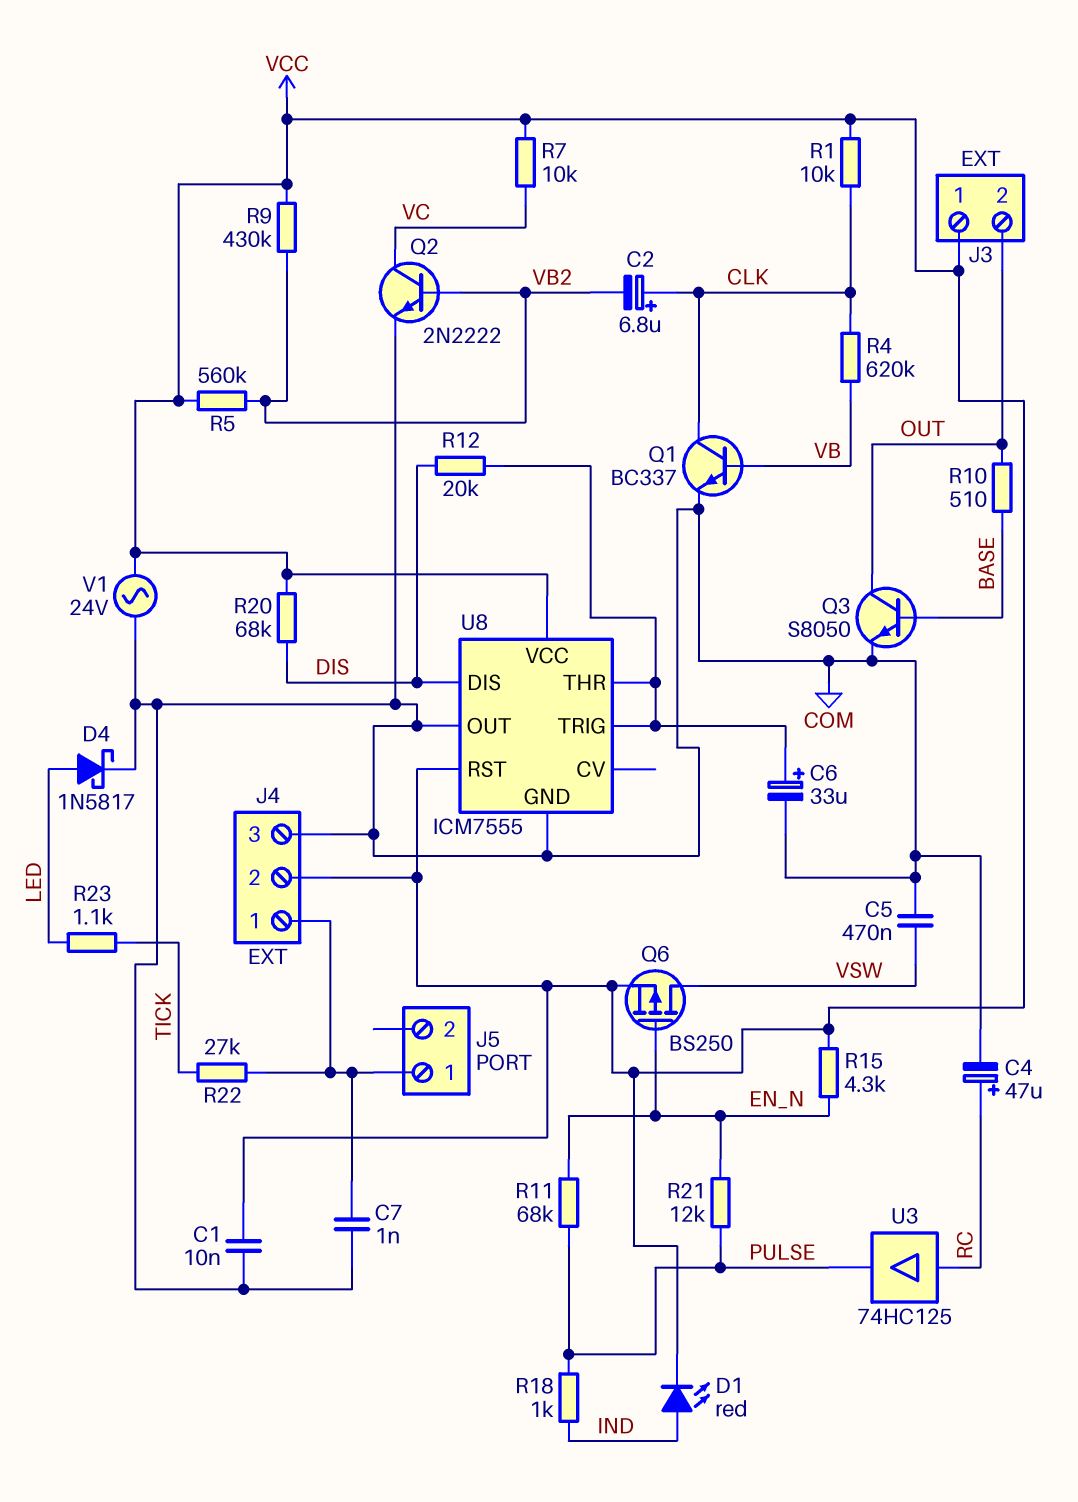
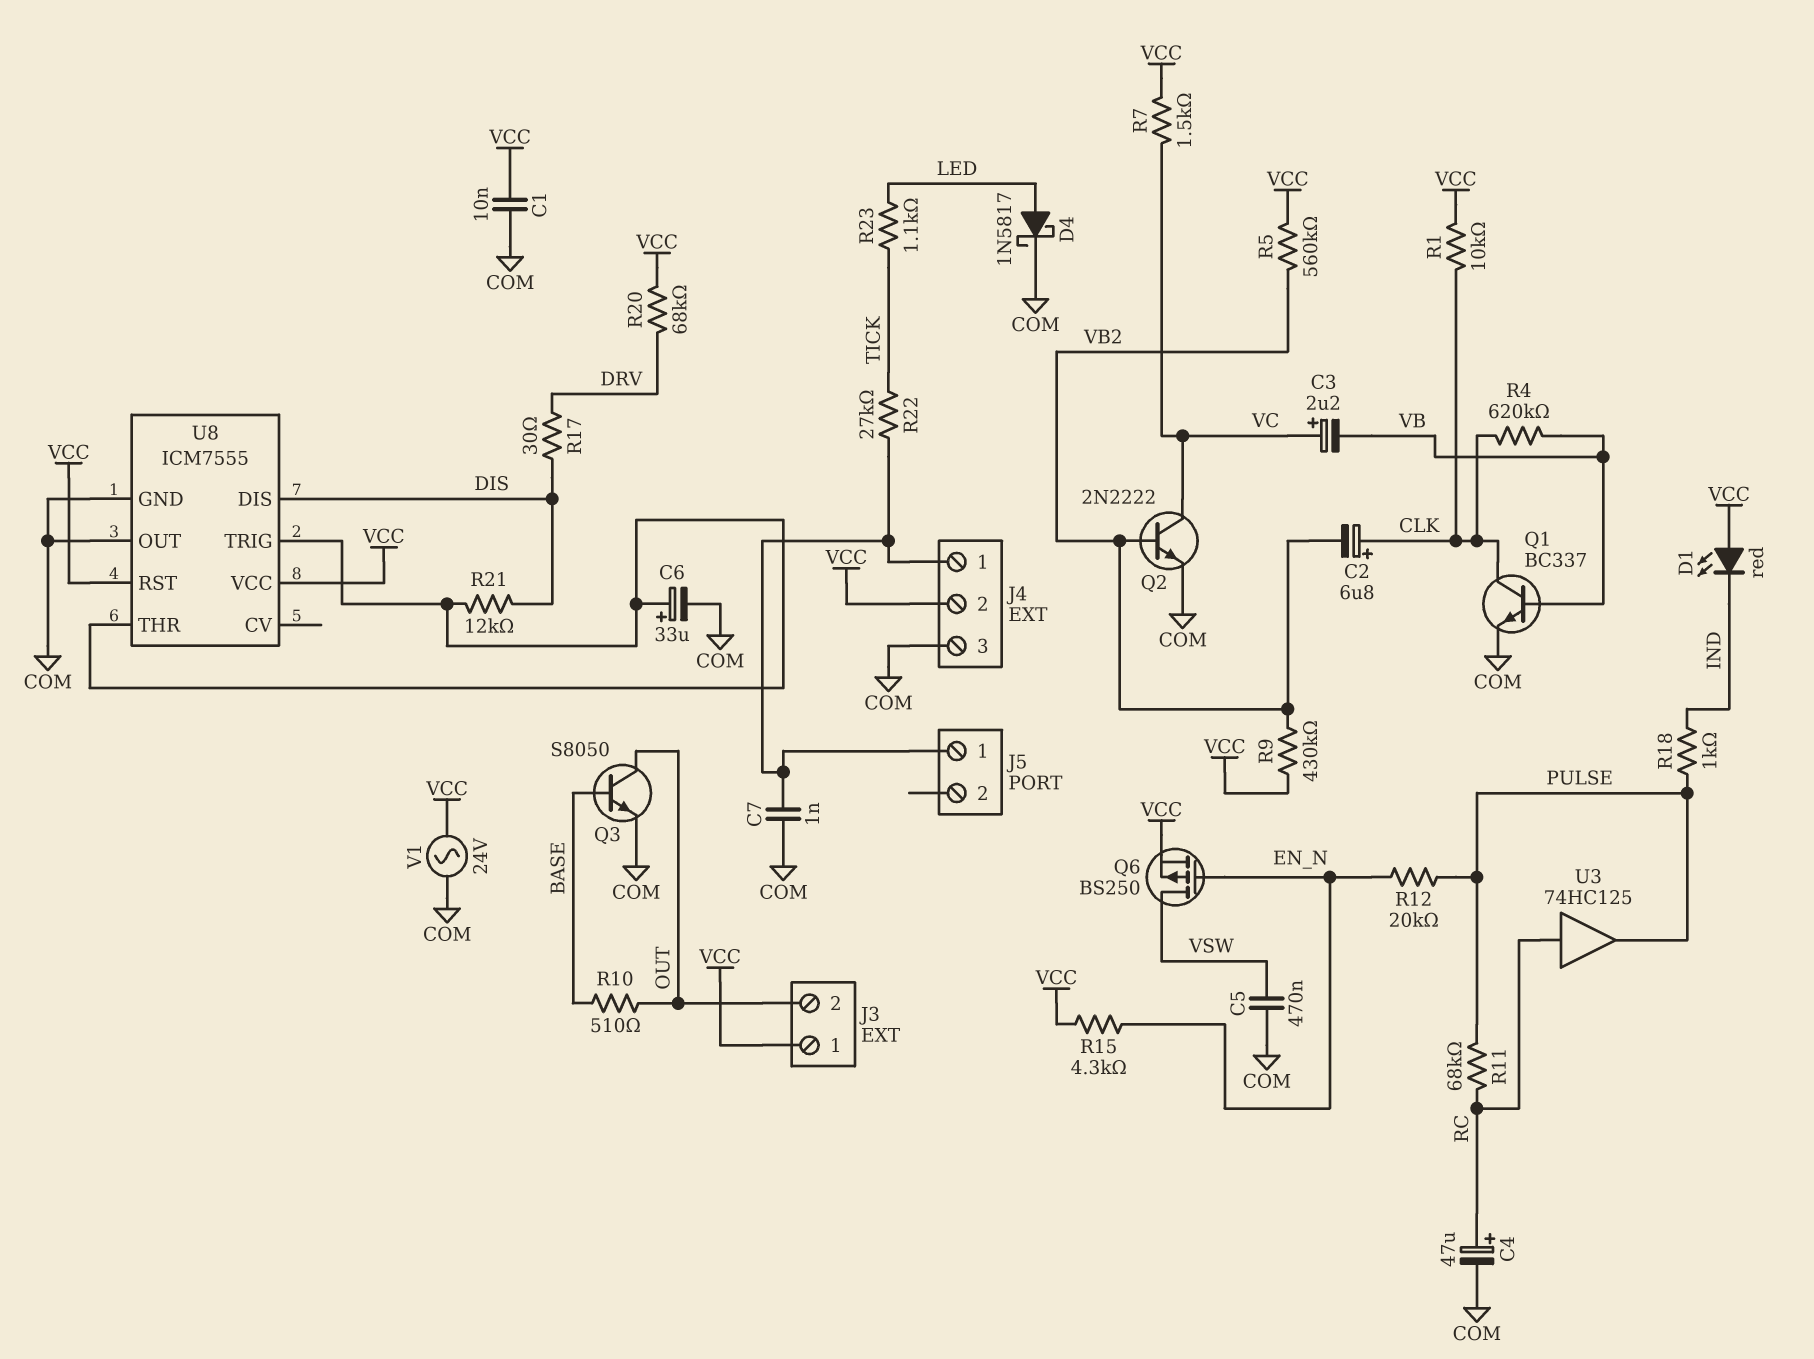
C3: none -> 2.2uF (plus VC, minus VB)
D1: LED red (A IND, K VCC) -> LED red (A VCC, K IND)
R7: 10k (VC, VCC) -> 1.5k (VC, VCC)
R11: 68k (EN_N, PULSE) -> 68k (PULSE, RC)
R12: 20k (DIS, U8/THR) -> 20k (EN_N, PULSE)
R17: none -> 30 (DIS, DRV)
R20: 68k (DIS, VCC) -> 68k (DRV, VCC)
R21: 12k (EN_N, PULSE) -> 12k (DIS, U8/THR)

